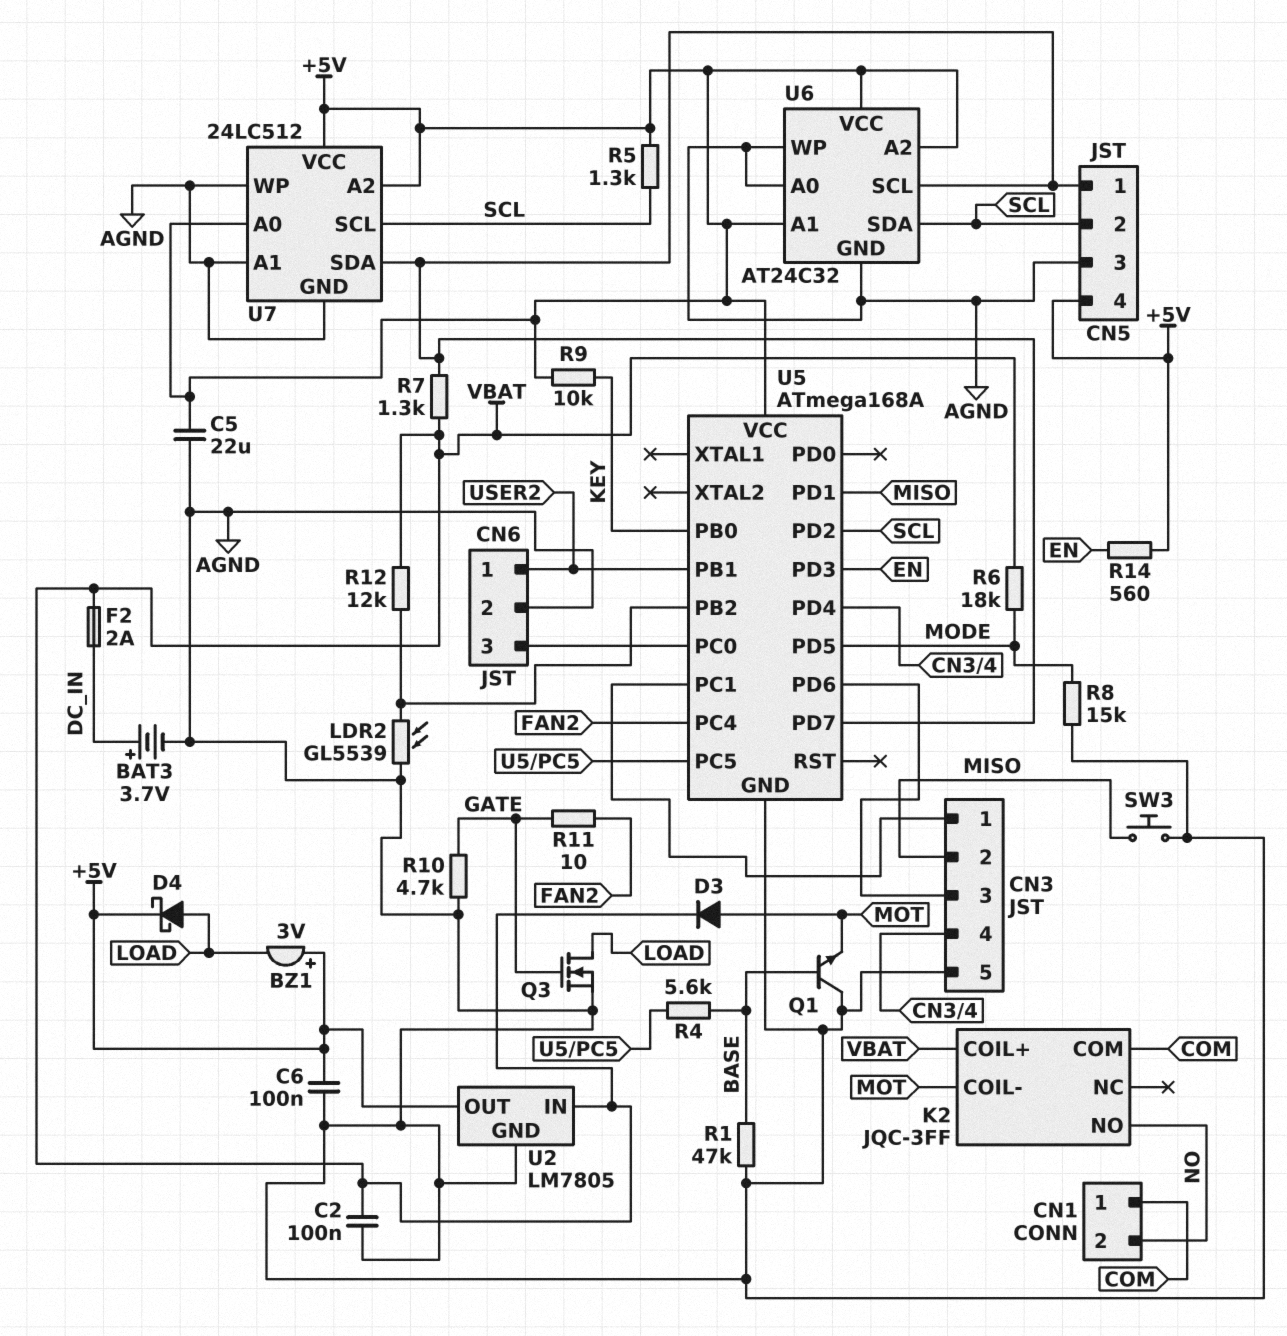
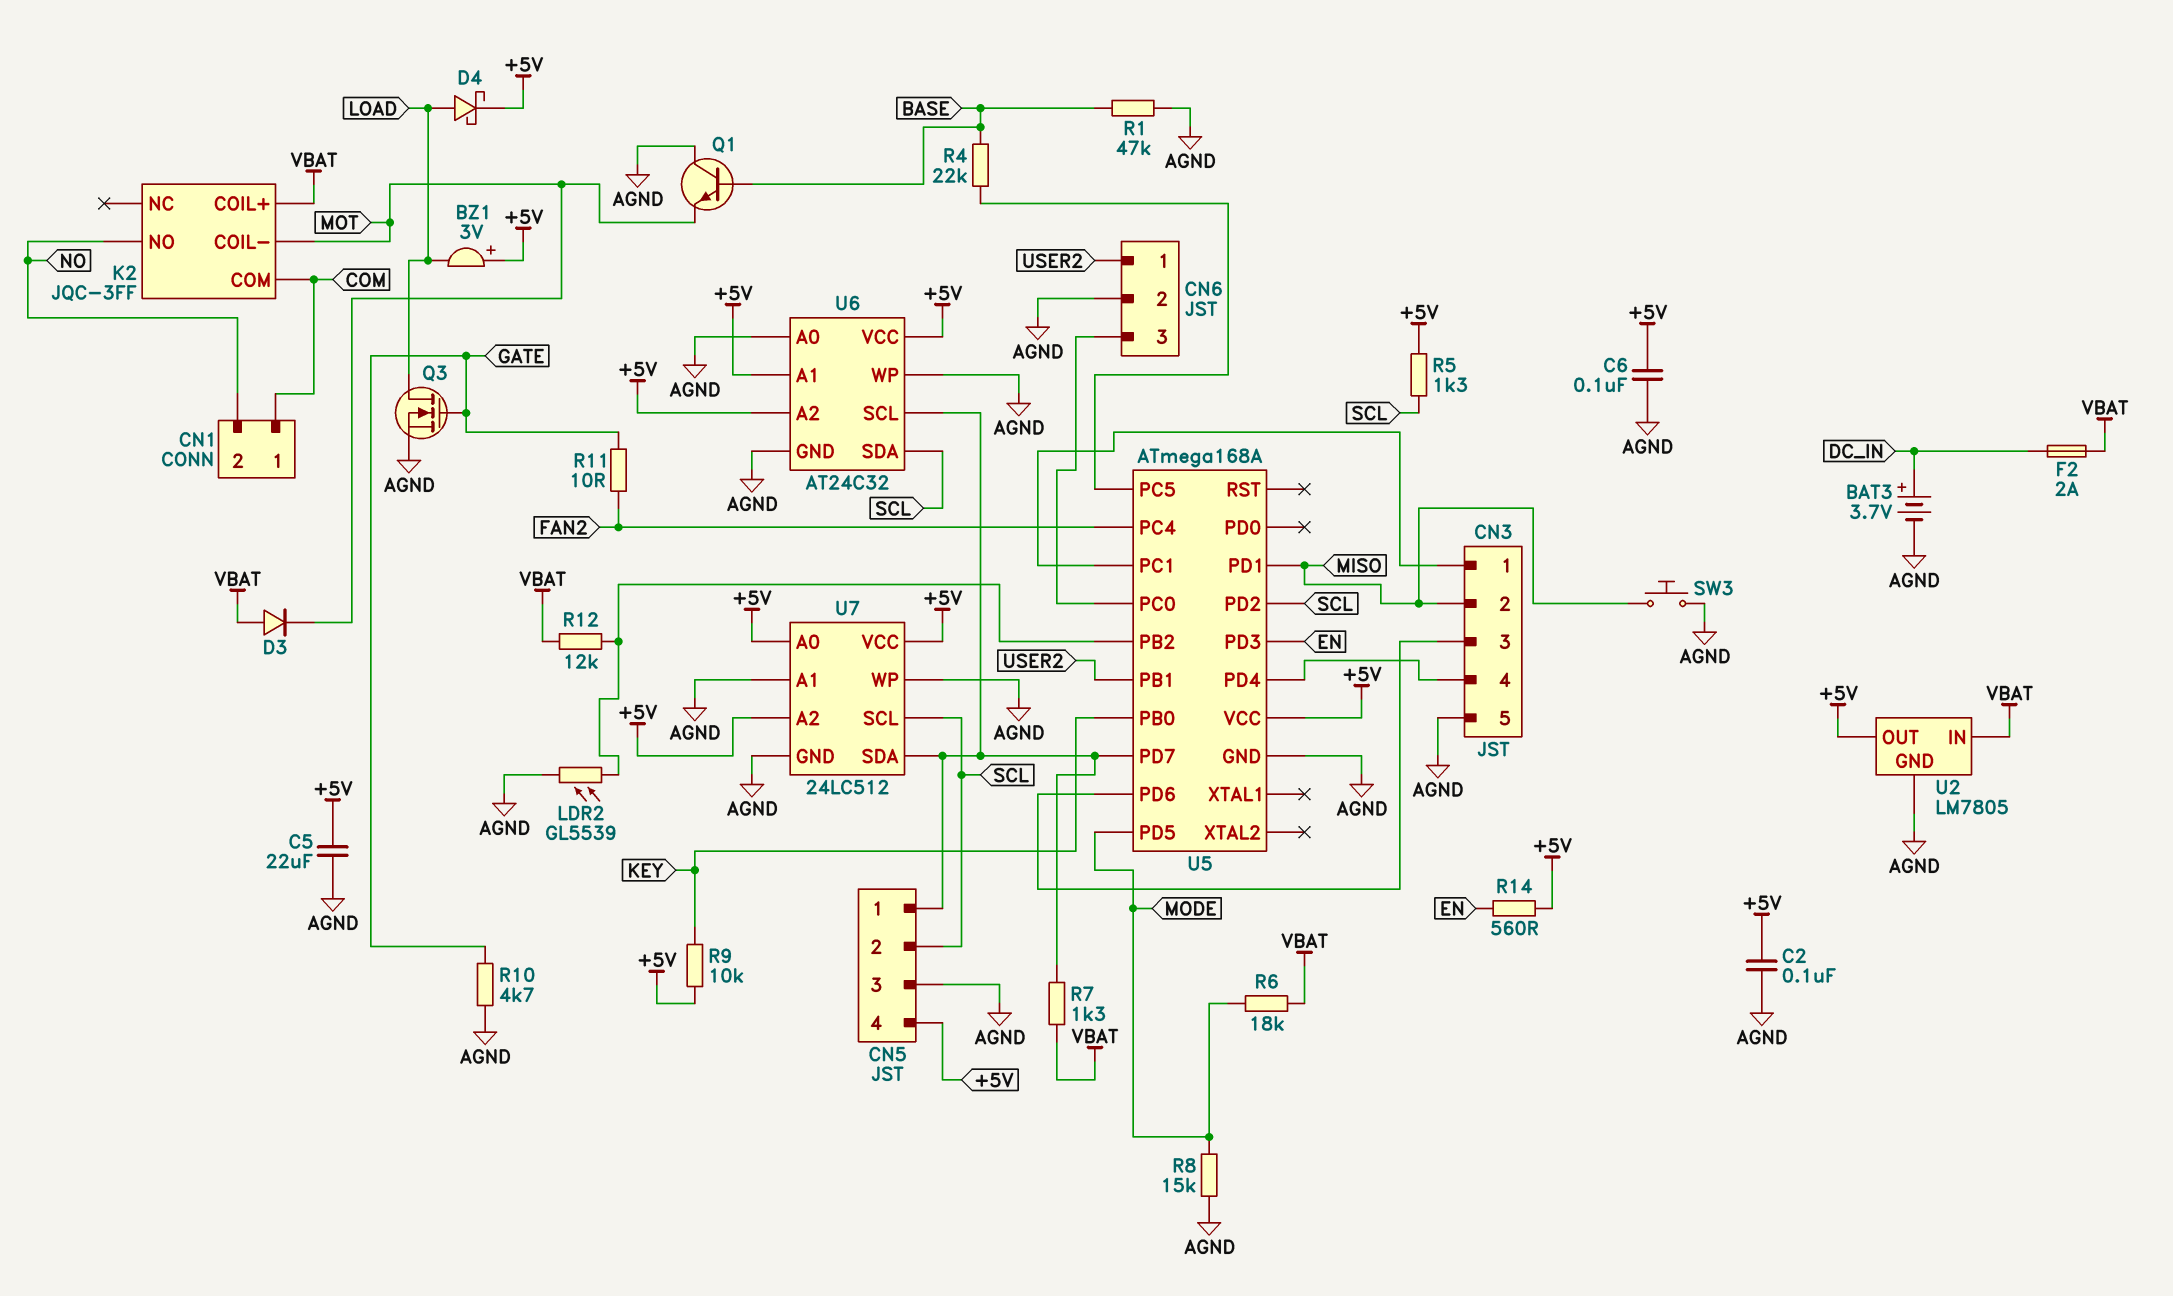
C2: 100nF (AGND, VBAT) -> 100nF (+5V, AGND)
D3: diode (A MOT, K VBAT) -> diode (A VBAT, K MOT)
R4: 5.6k (BASE, U5/PC5) -> 22k (BASE, U5/PC5)

